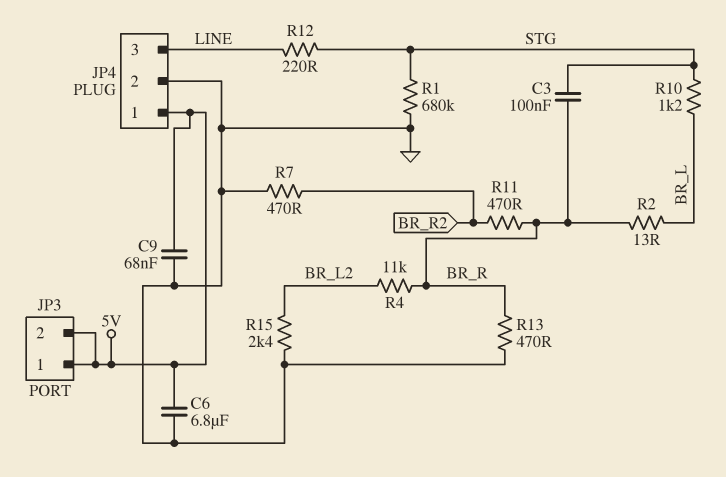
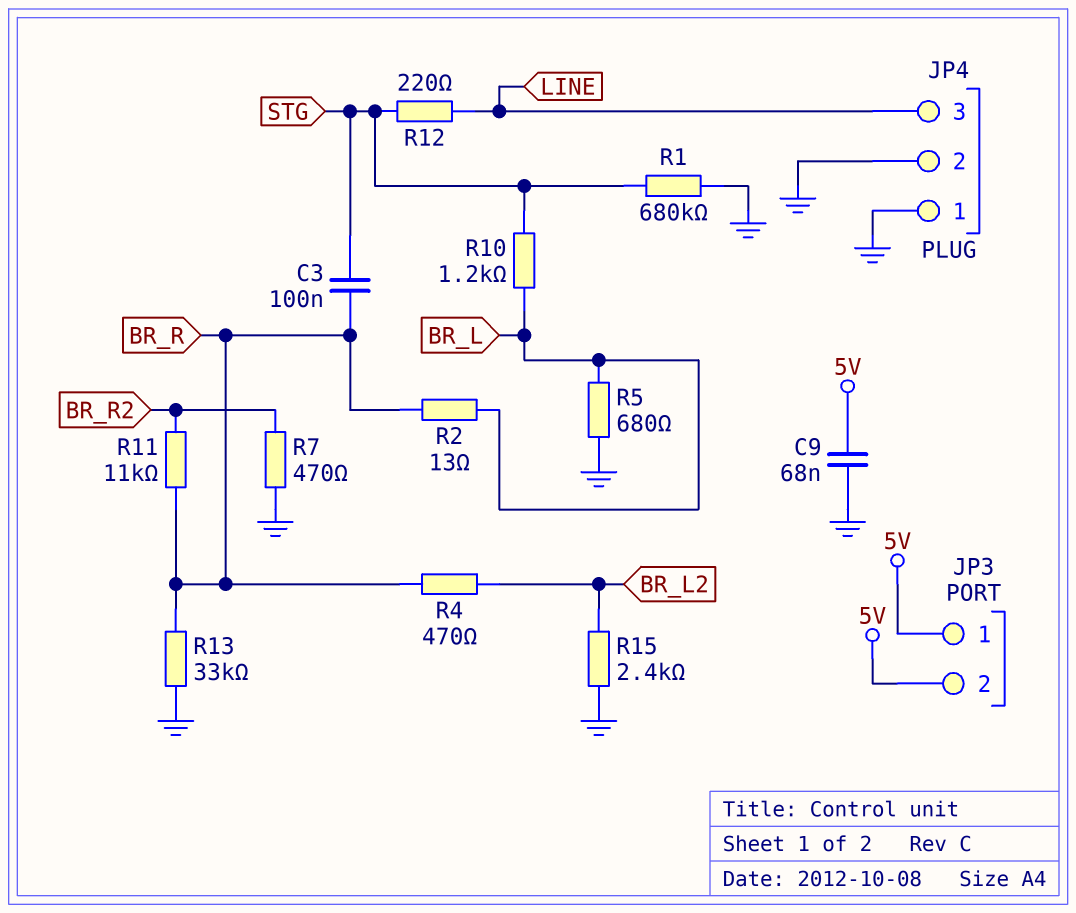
C6: 6.8uF (5V, GND) -> none
JP4 pin 1: 5V -> GND
R4: 11k (BR_L2, BR_R) -> 470 (BR_L2, BR_R)
R5: none -> 680 (BR_L, GND)
R11: 470 (BR_R, BR_R2) -> 11k (BR_R, BR_R2)
R13: 470 (BR_R, GND) -> 33k (BR_R, GND)

